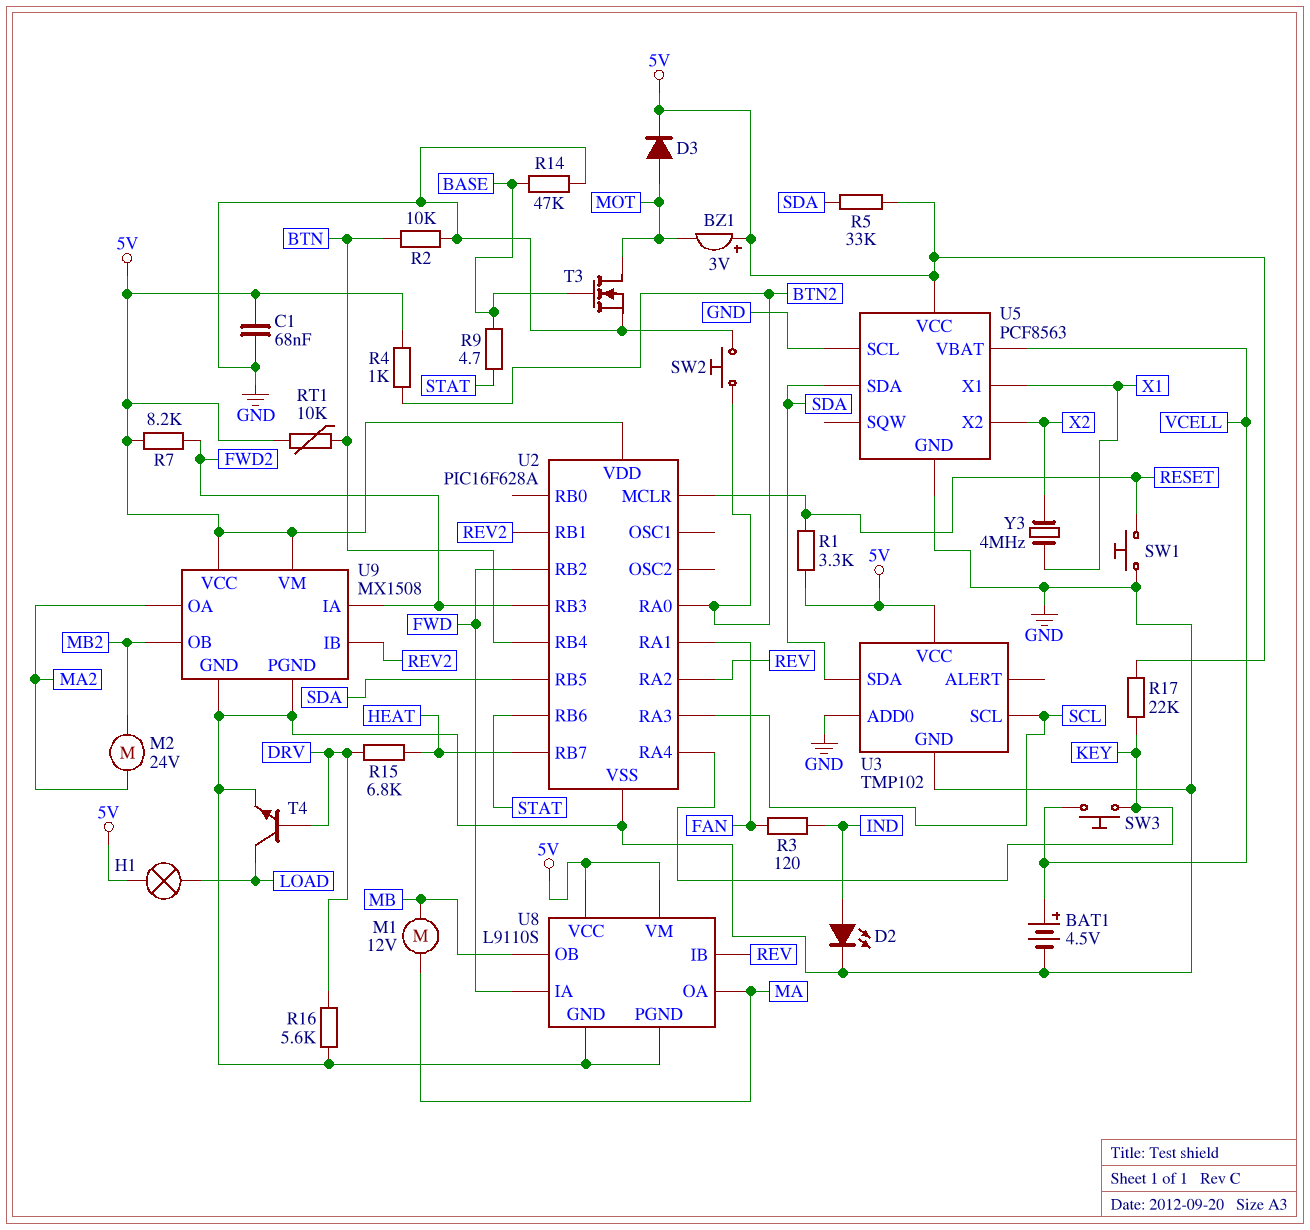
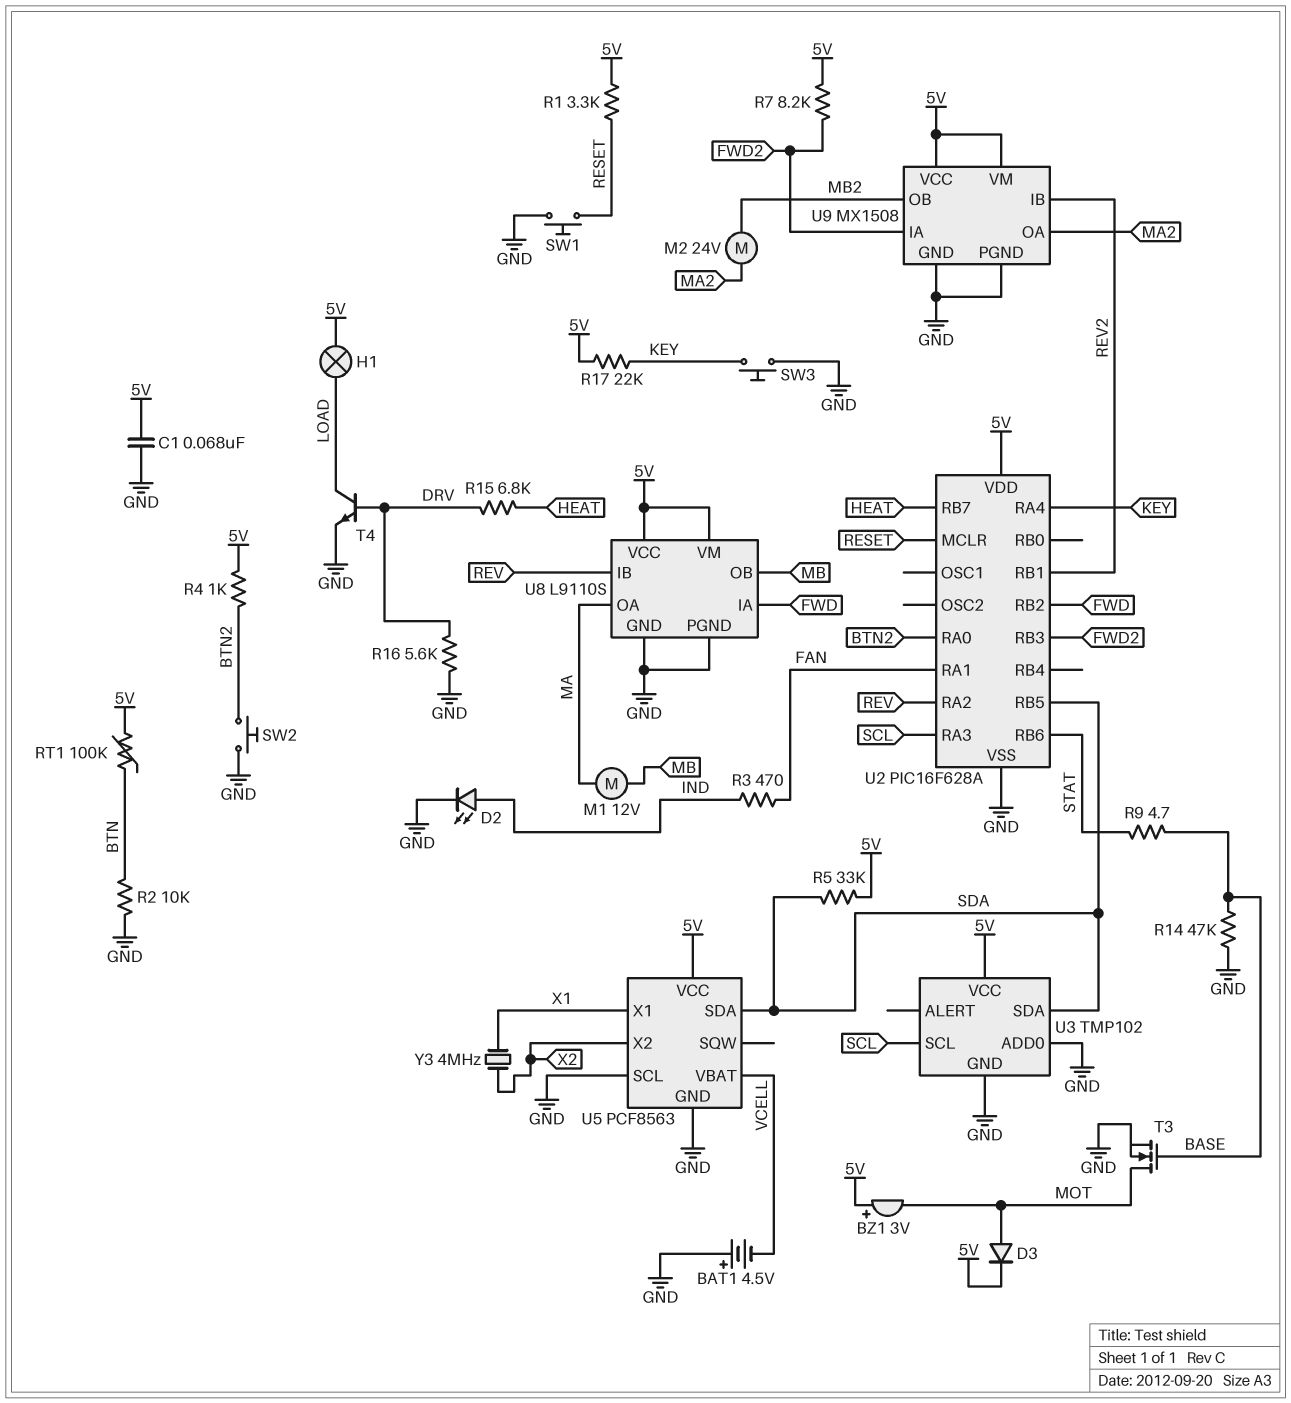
BAT1: 4.5V (plus VCELL, minus GND) -> 4.5V (plus GND, minus VCELL)
R3: 120 (FAN, IND) -> 470 (FAN, IND)
RT1: 10k (5V, BTN) -> 100k (5V, BTN)
SW3: button (KEY, VCELL) -> button (GND, KEY)
U2 pin RB4: BTN -> none

